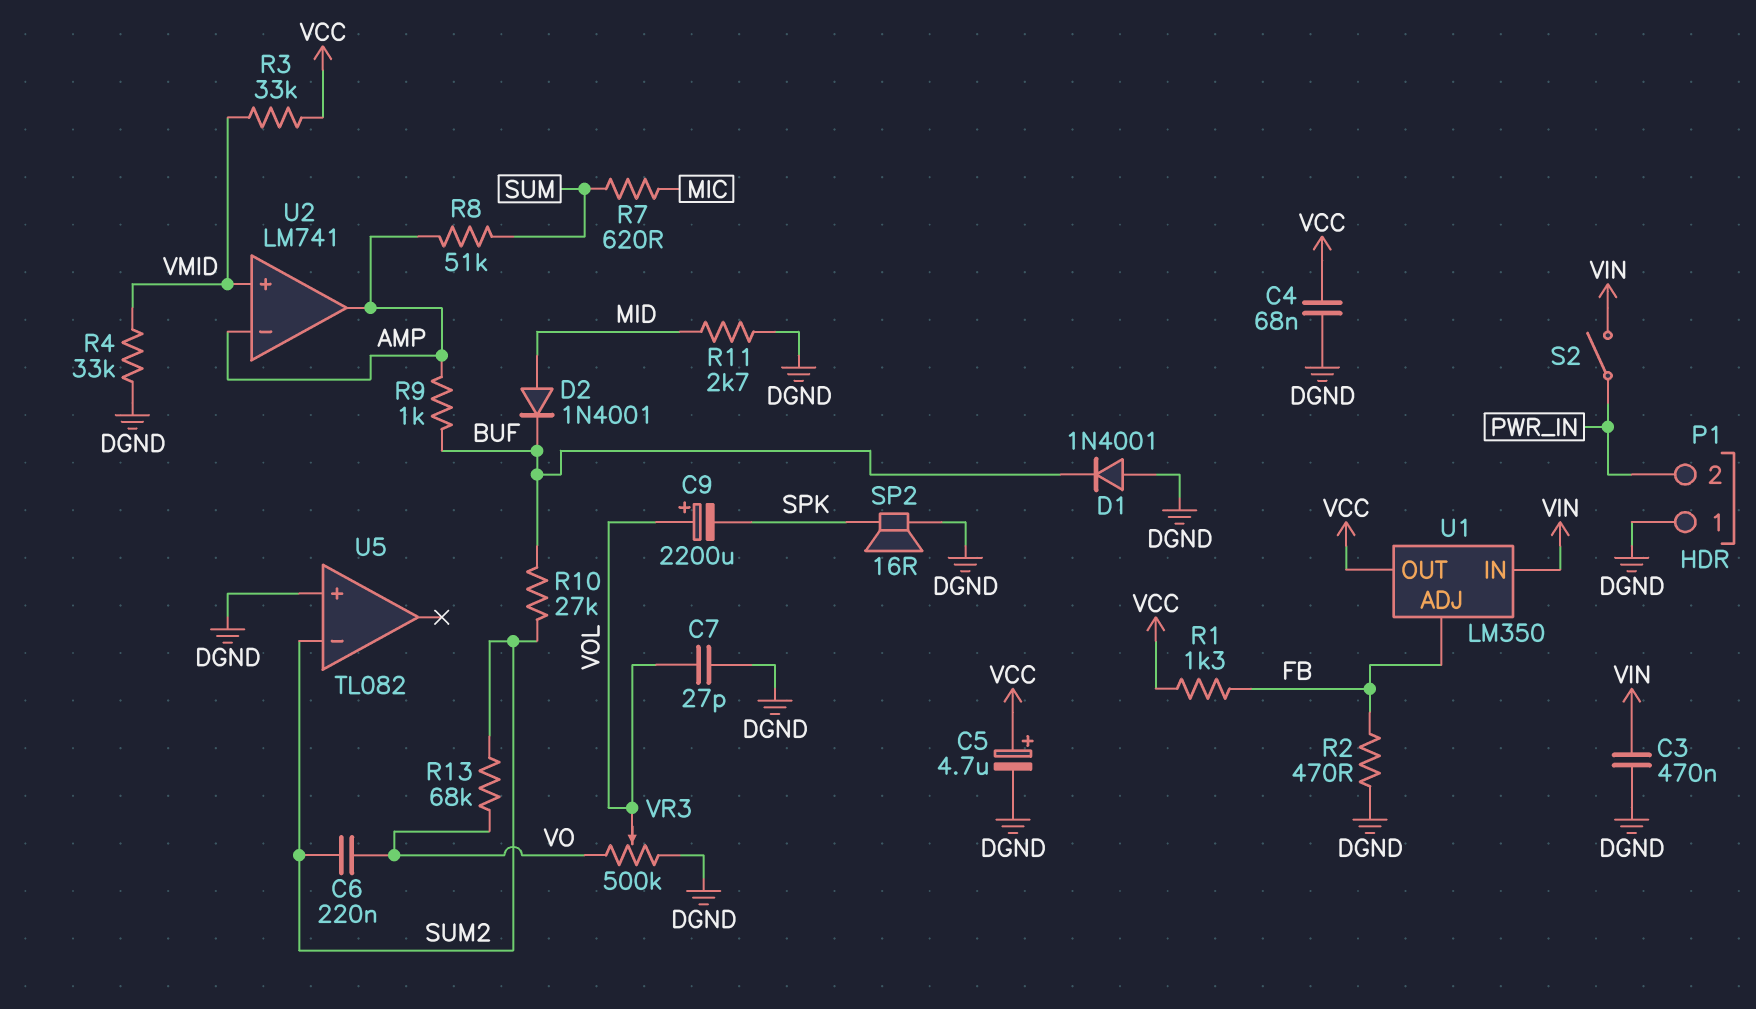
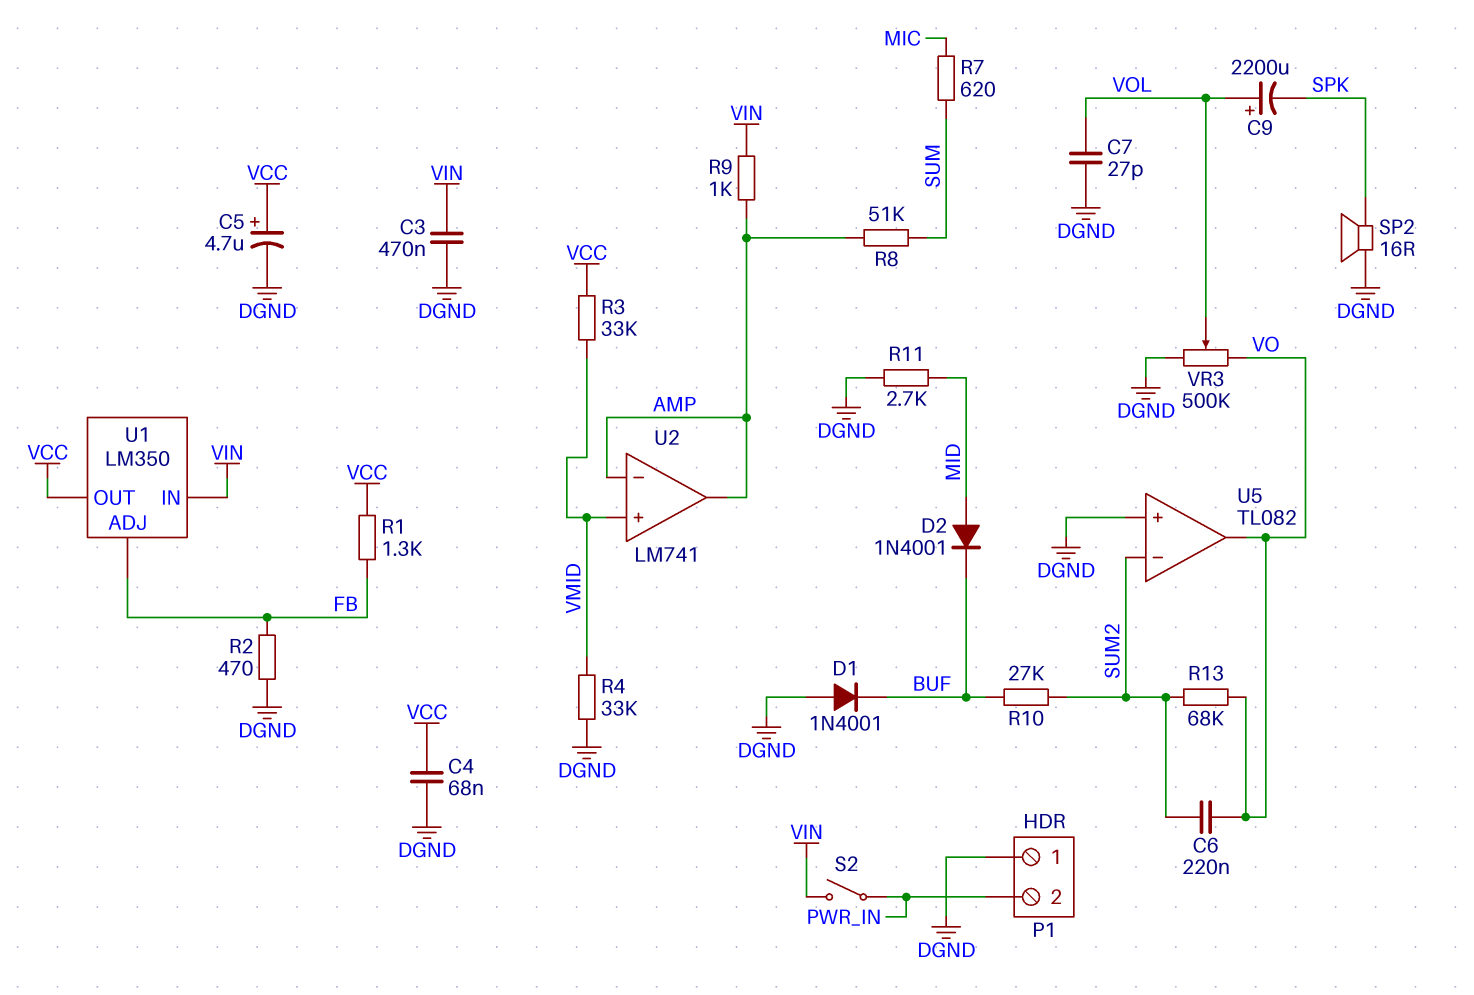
R9: 1k (AMP, BUF) -> 1k (AMP, VIN)
U5 pin out: none -> VO

